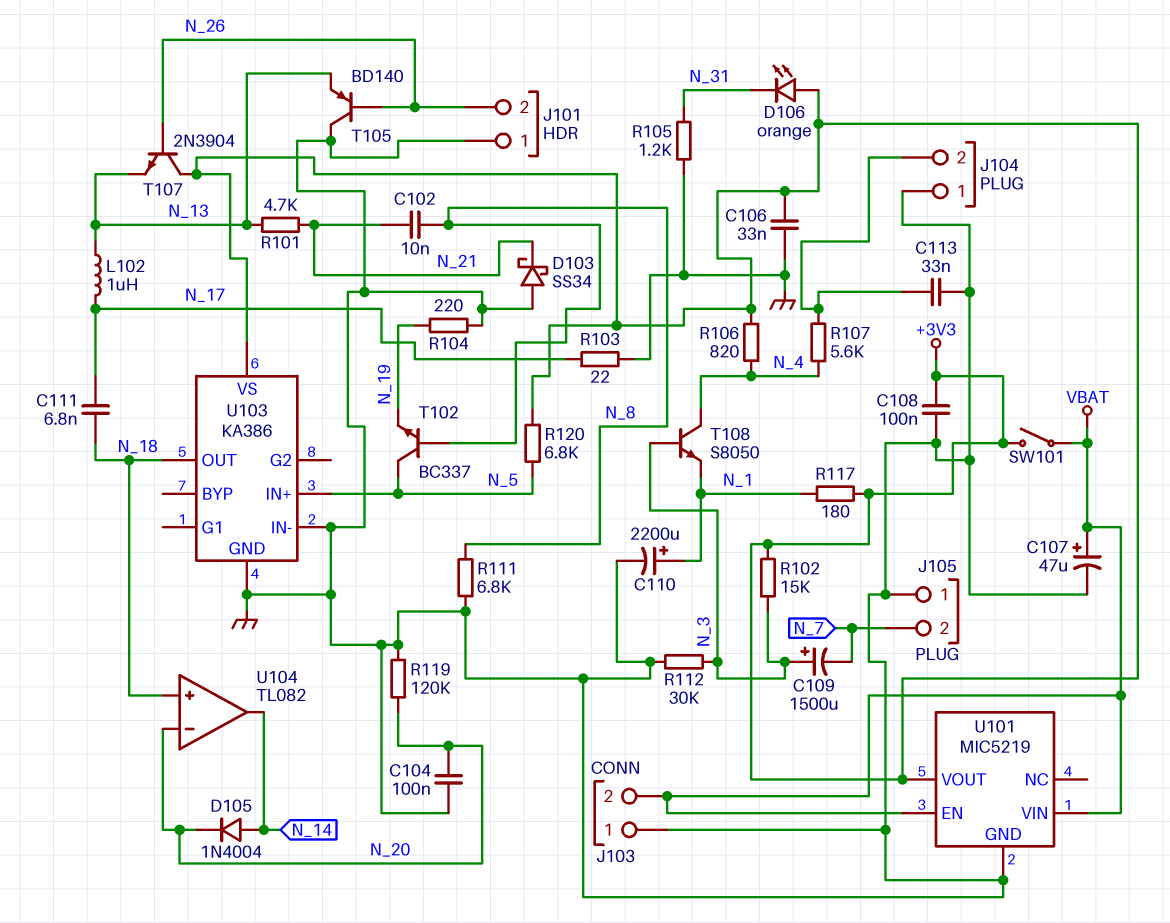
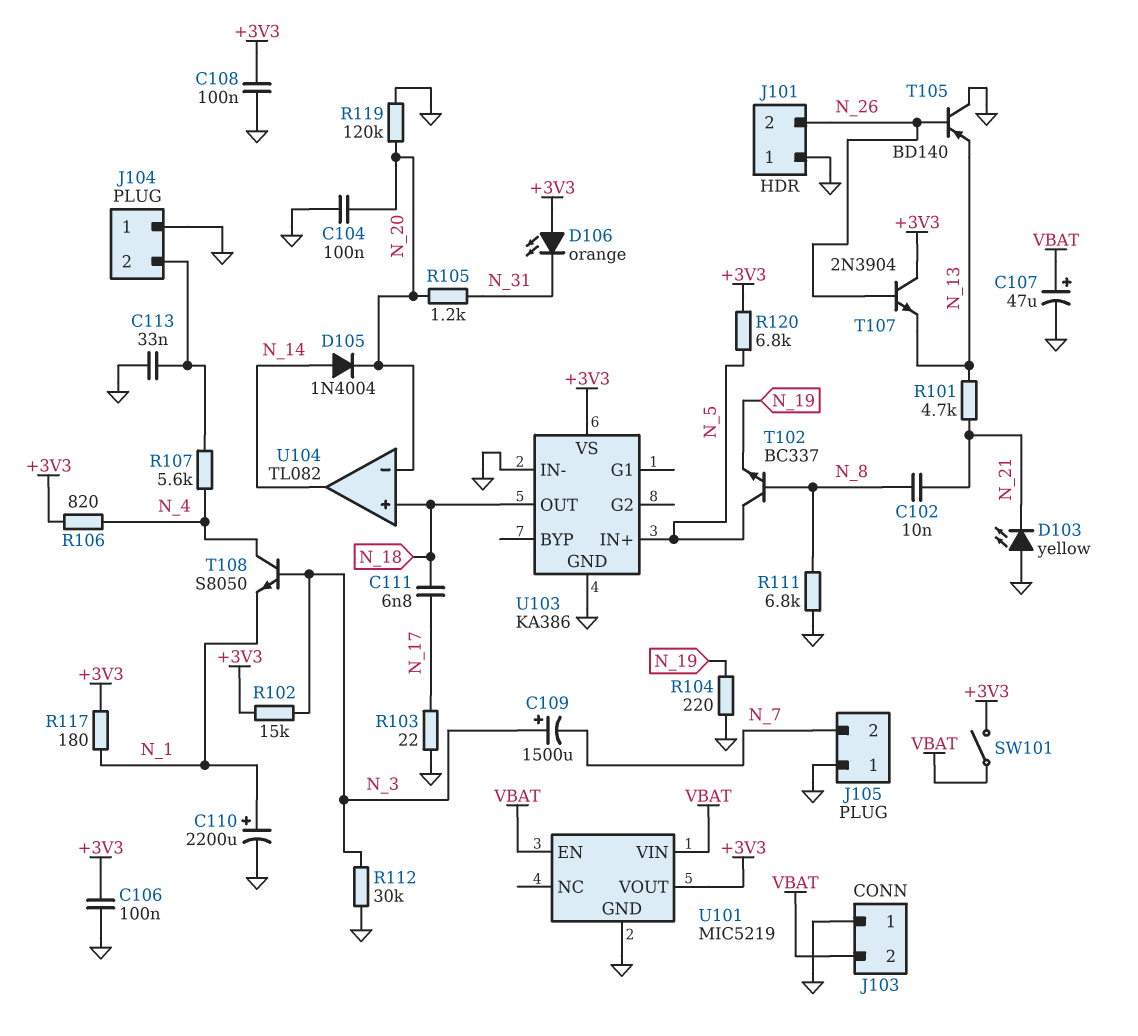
C106: 33nF (+3V3, GND) -> 100nF (+3V3, GND)
D103: schottky SS34 (A GND, K N_21) -> LED yellow (A GND, K N_21)
L102: 1uH (N_13, N_17) -> none
R105: 1.2k (GND, N_31) -> 1.2k (N_20, N_31)

